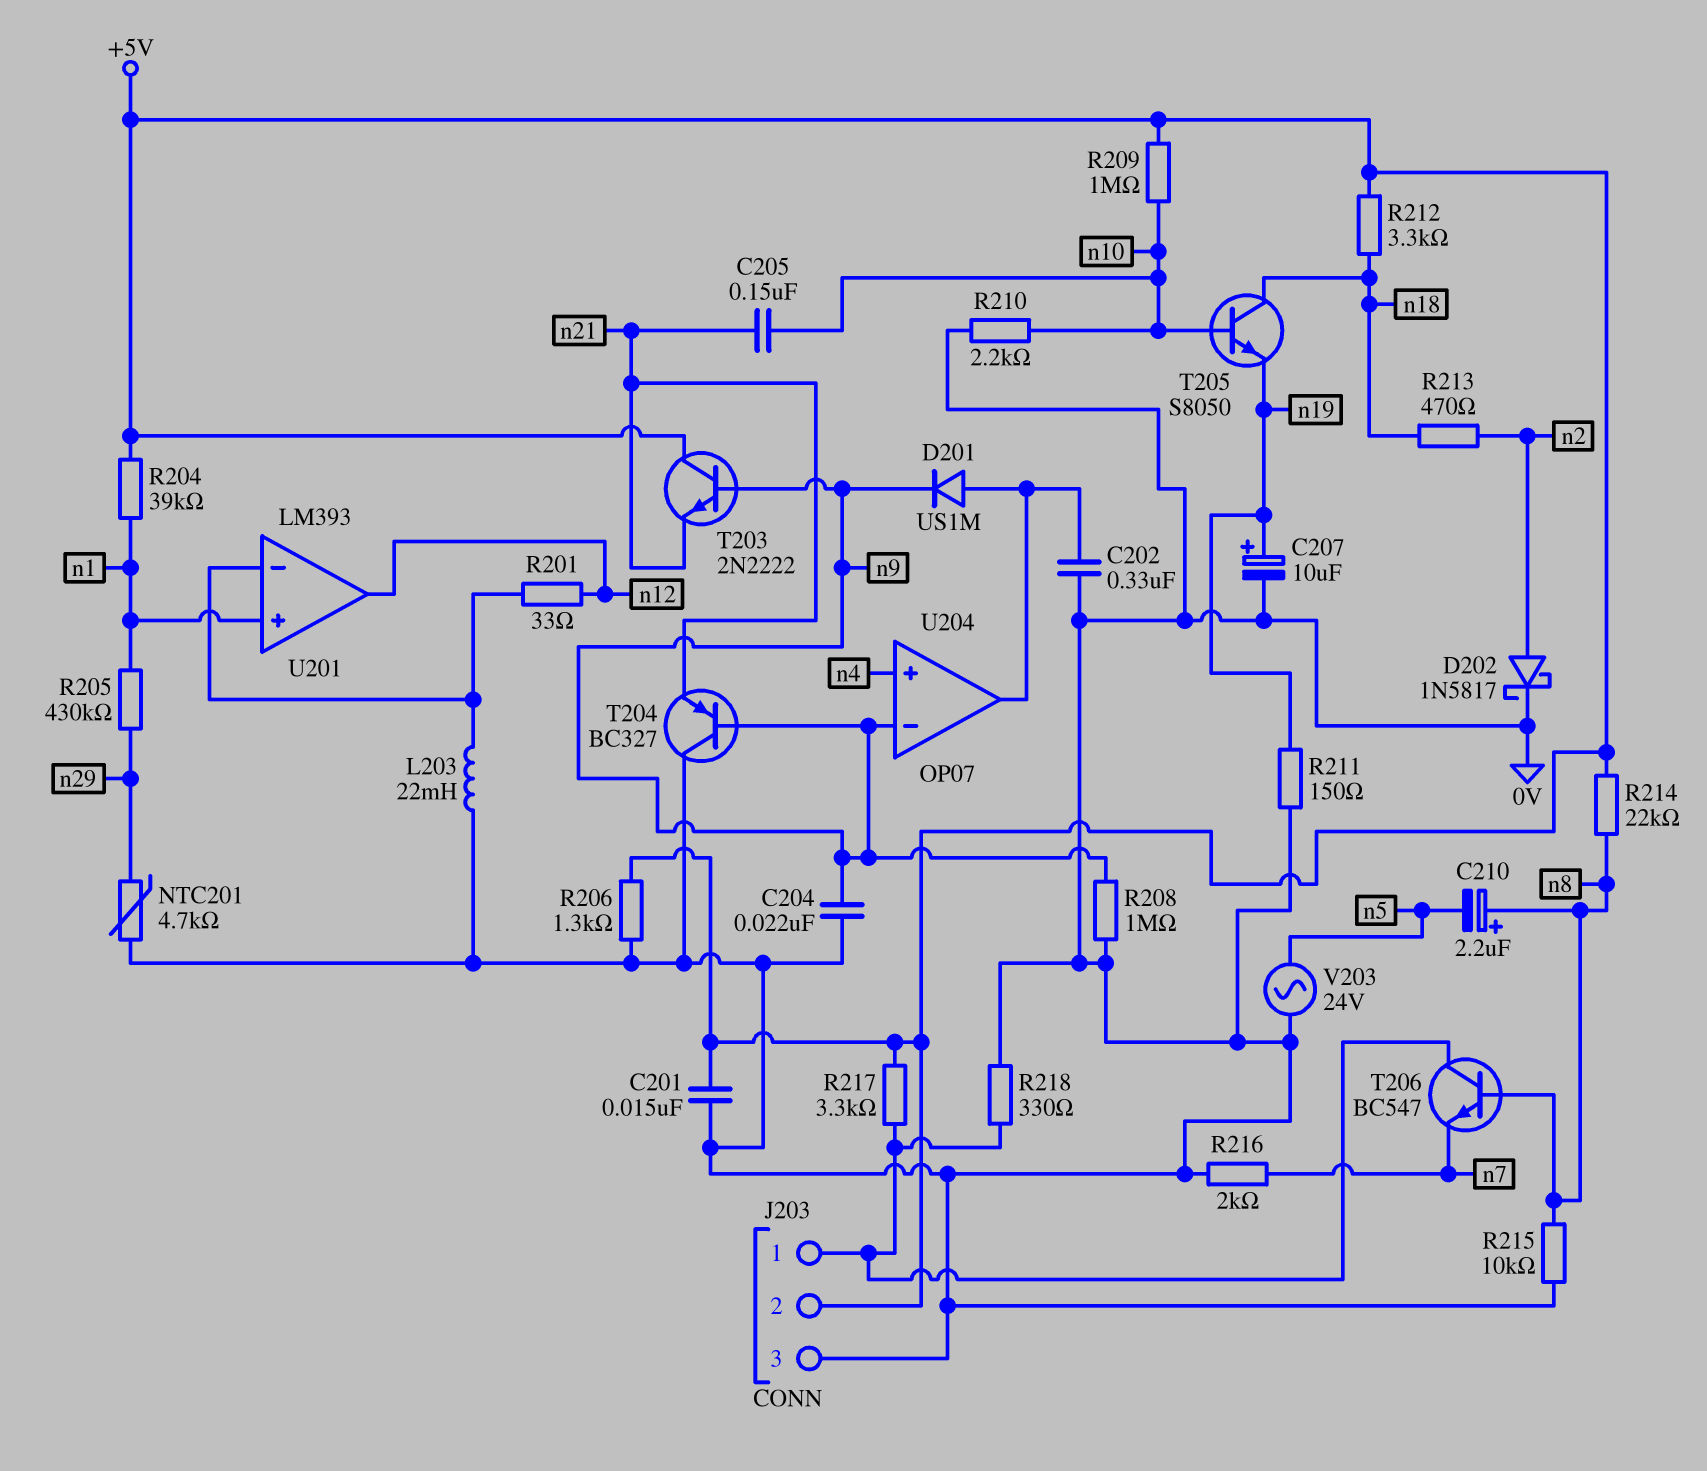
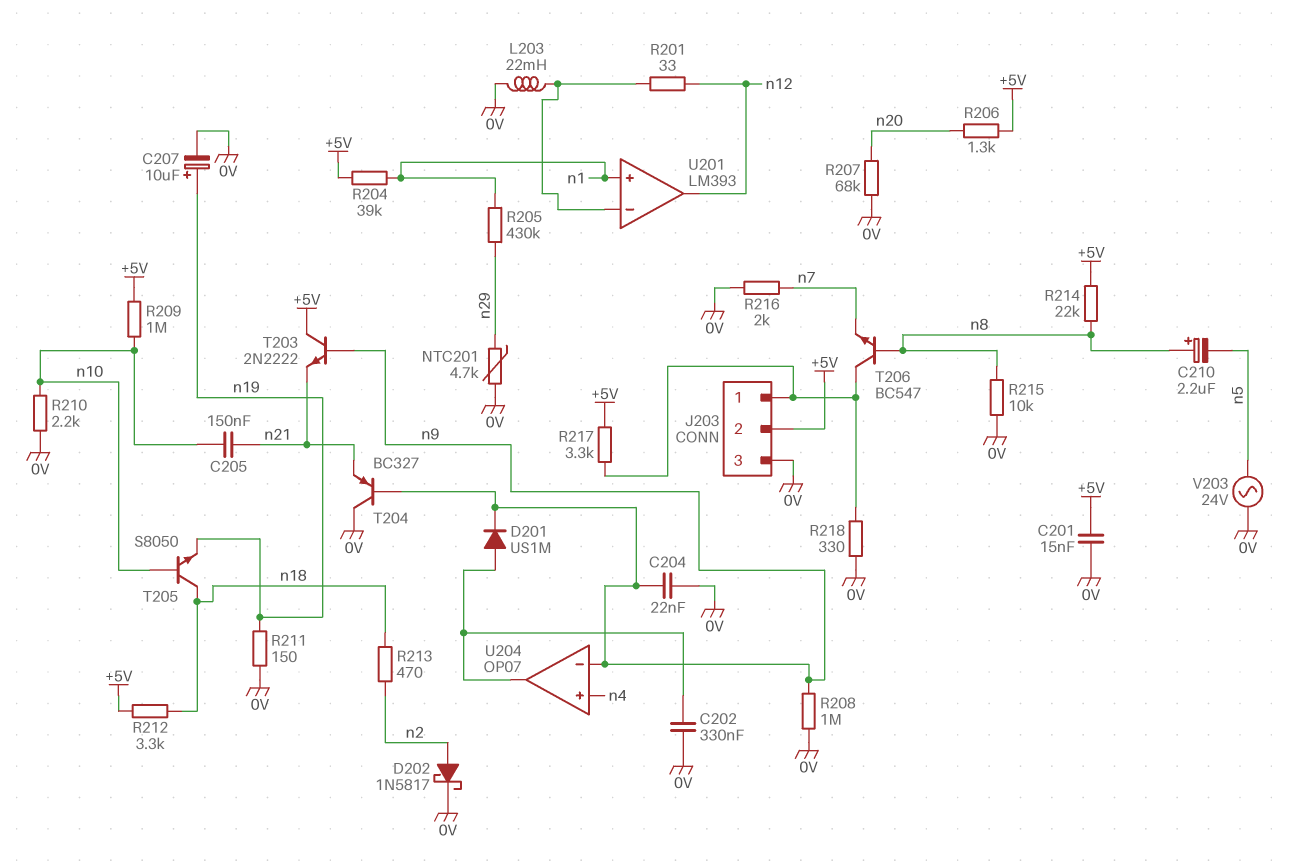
R206: 1.3k (+5V, 0V) -> 1.3k (+5V, n20)
R207: none -> 68k (0V, n20)

